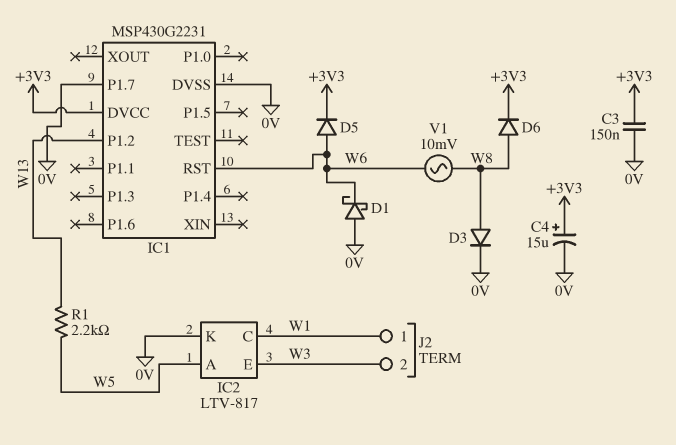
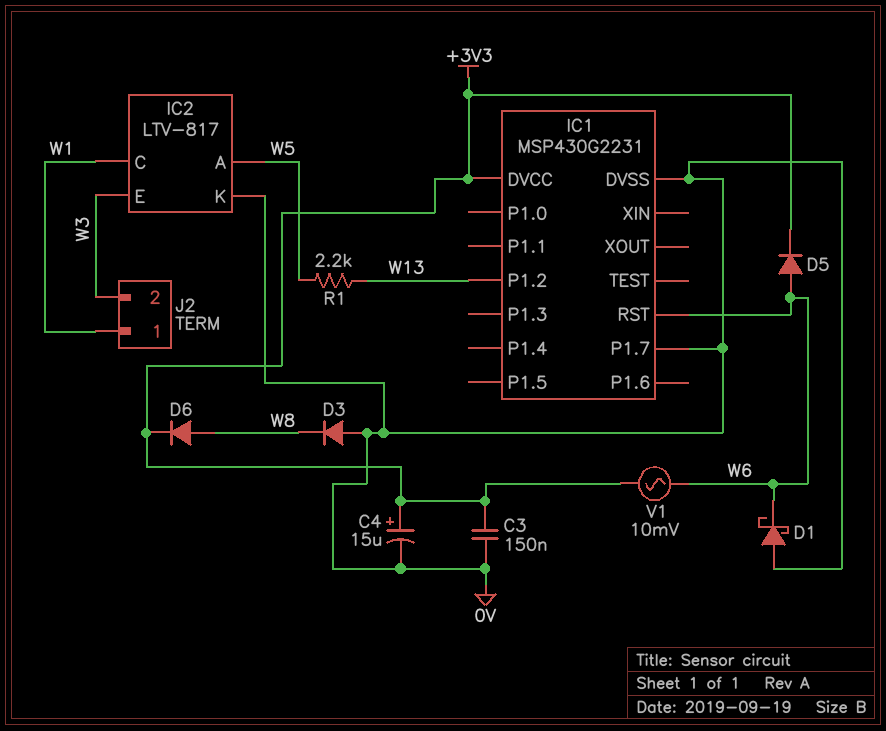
D3: diode (A W8, K 0V) -> diode (A 0V, K W8)
V1: AC 10mV (W6, W8) -> AC 10mV (+3V3, W6)

